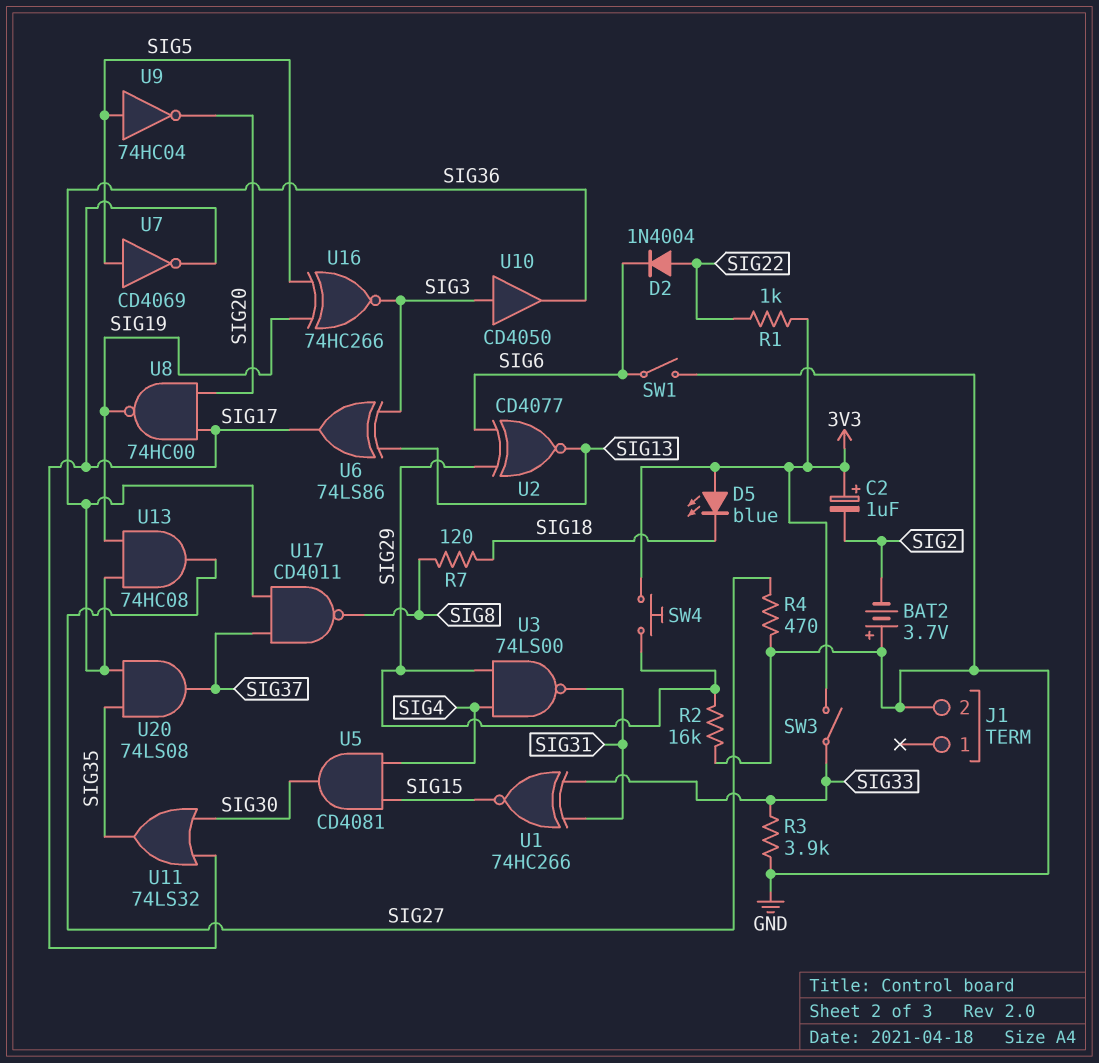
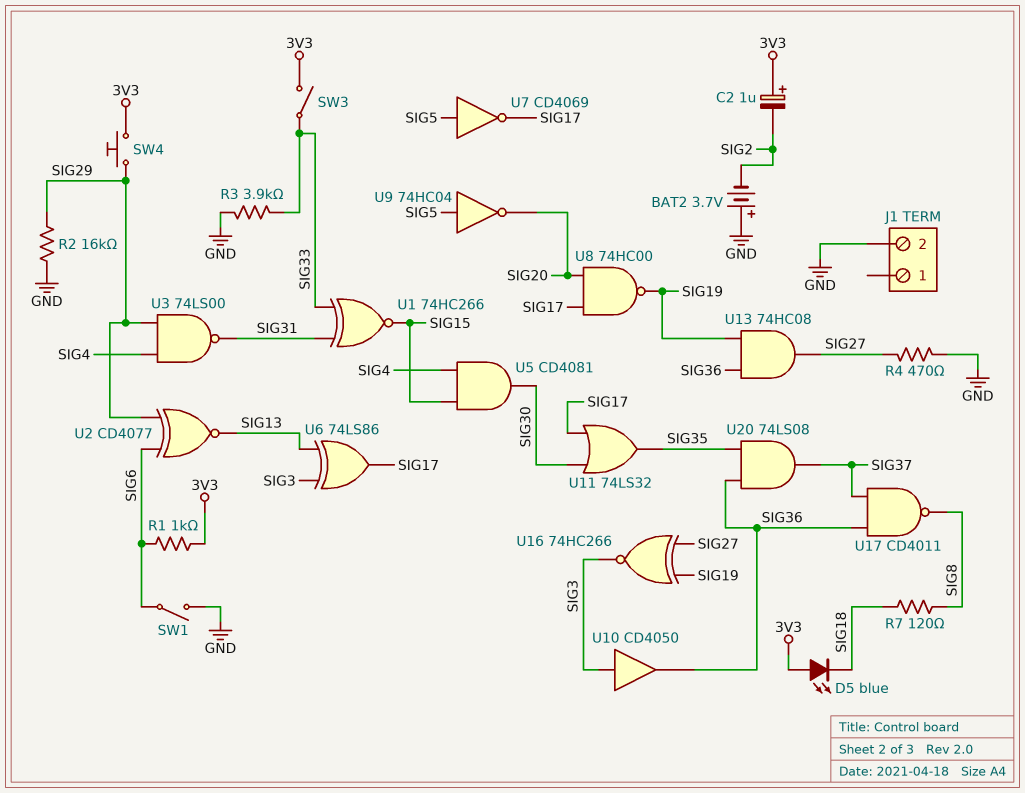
D2: diode 1N4004 (A SIG22, K SIG6) -> none
R1: 1k (3V3, SIG22) -> 1k (3V3, SIG6)
U16: XNOR 74HC266 (in SIG5, in SIG19, out SIG3) -> XNOR 74HC266 (in SIG19, in SIG27, out SIG3)

